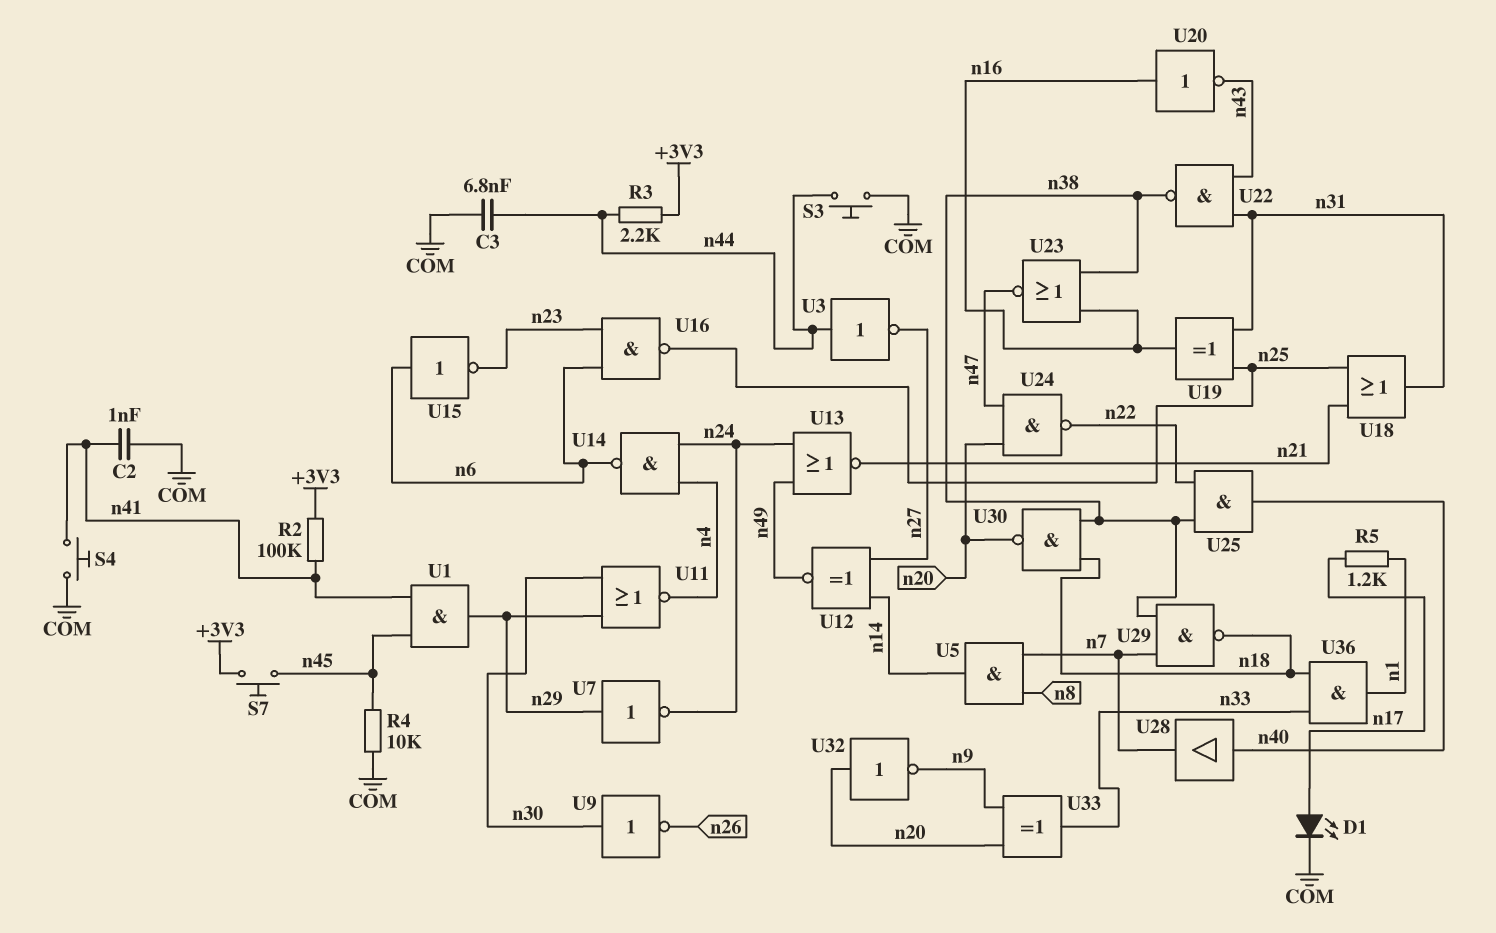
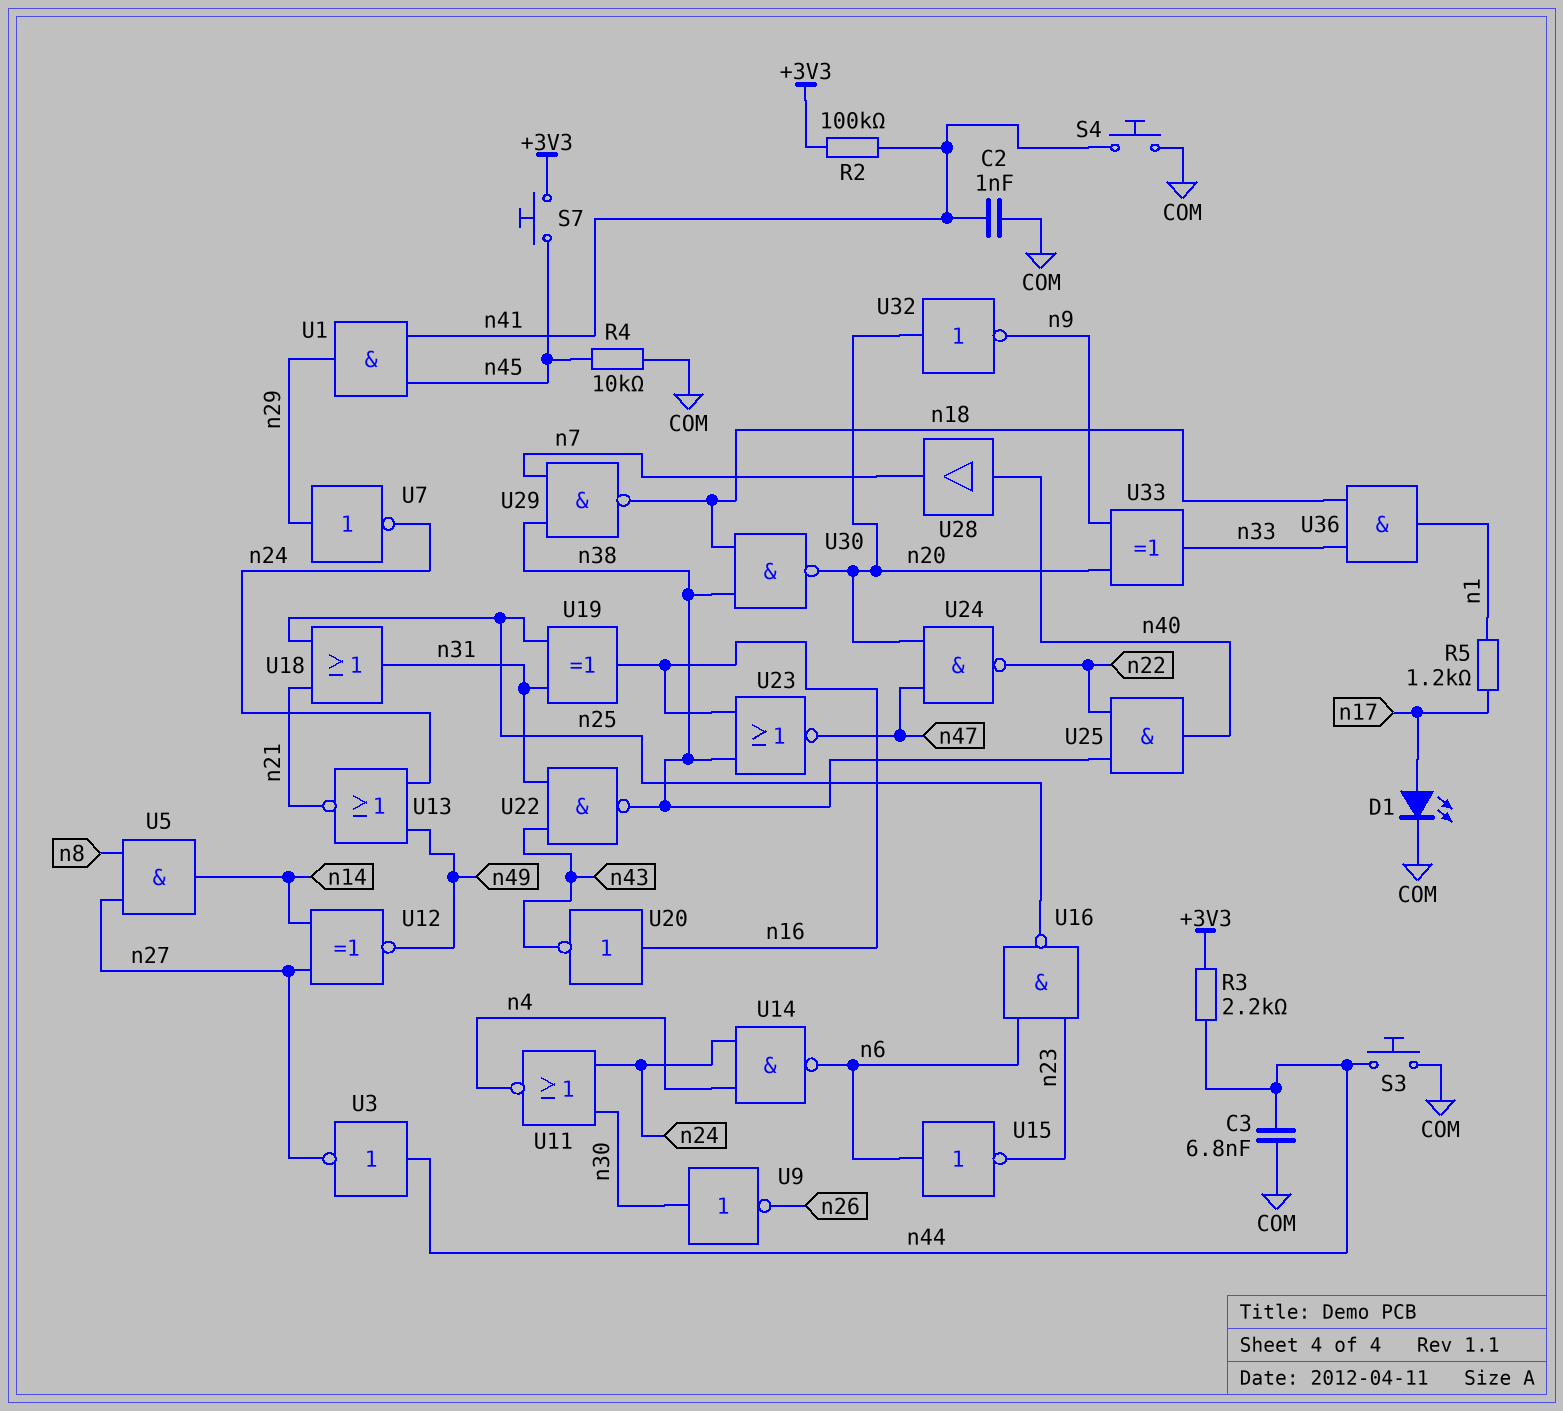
U5: AND (in n7, in n8, out n14) -> AND (in n8, in n27, out n14)
U11: NOR (in n29, in n30, out n4) -> NOR (in n24, in n30, out n4)

